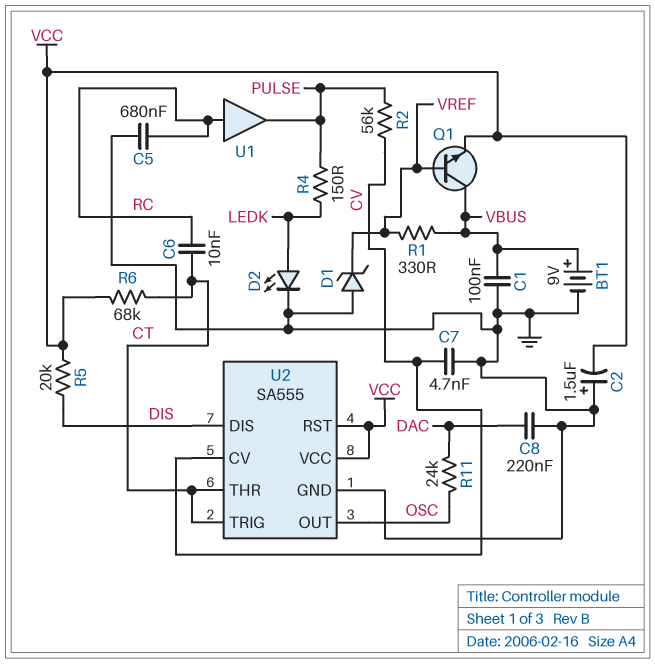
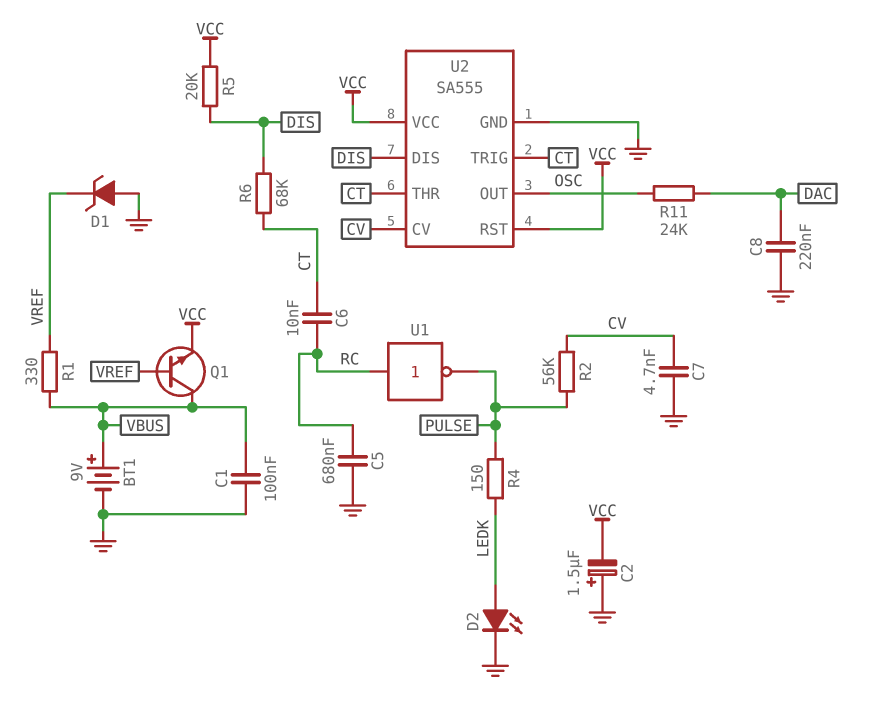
R6: 68k (CT, VCC) -> 68k (CT, DIS)
U1: buffer (in RC, out PULSE) -> NOT (in RC, out PULSE)

